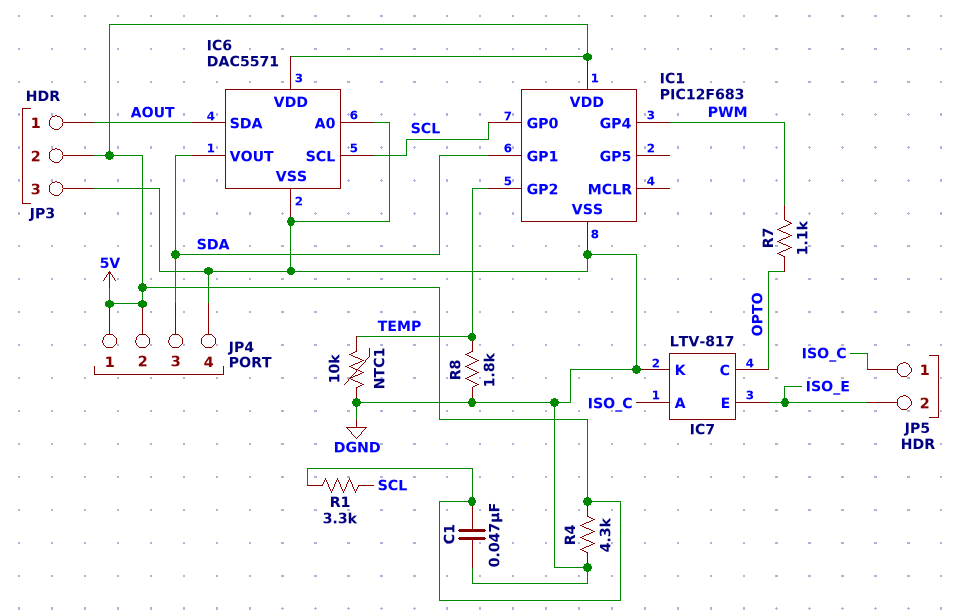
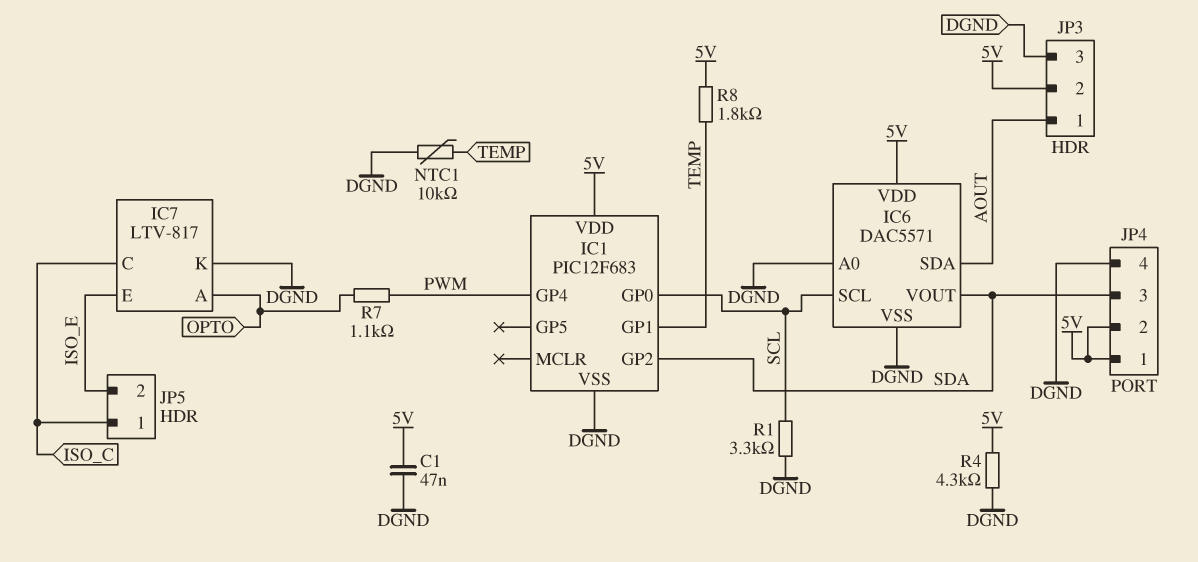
IC1 pin GP1: SDA -> TEMP
IC1 pin GP2: TEMP -> SDA
IC7 pin A: ISO_C -> OPTO
IC7 pin C: OPTO -> ISO_C
R1: 3.3k (5V, SCL) -> 3.3k (DGND, SCL)
R8: 1.8k (DGND, TEMP) -> 1.8k (5V, TEMP)

